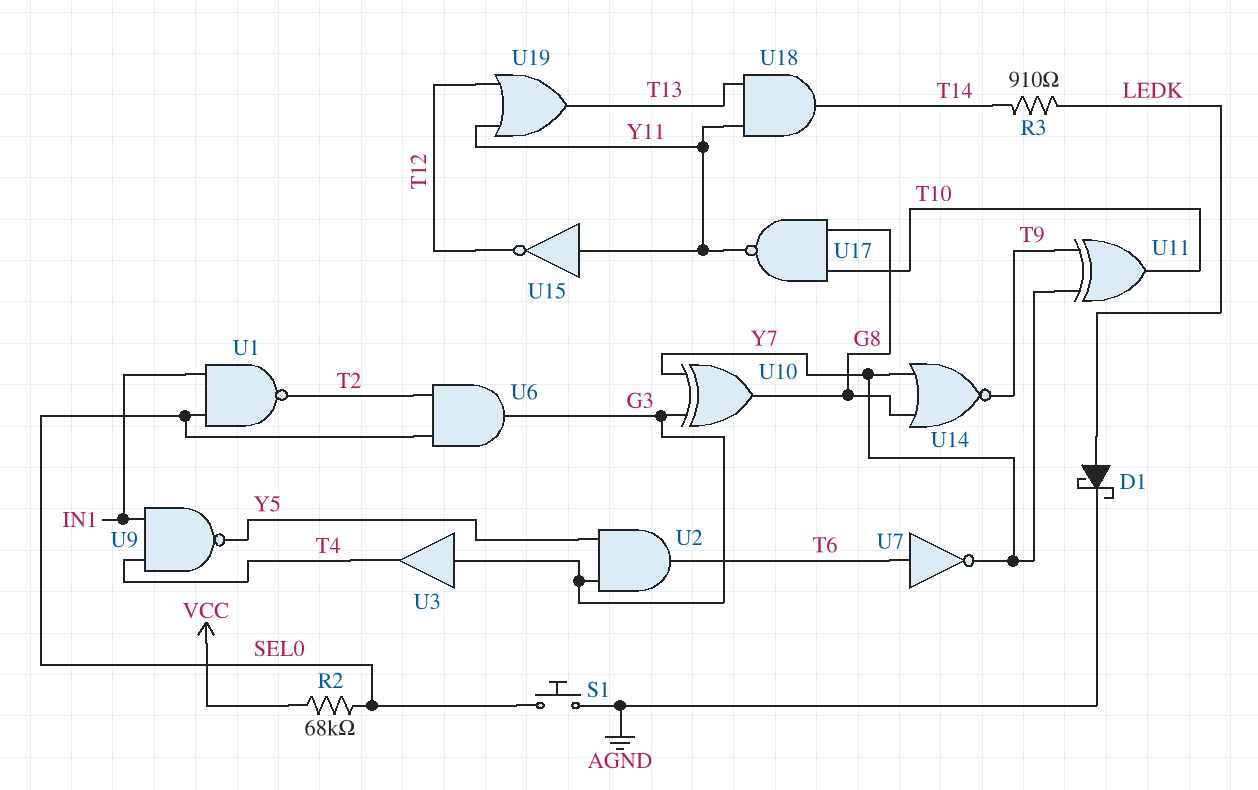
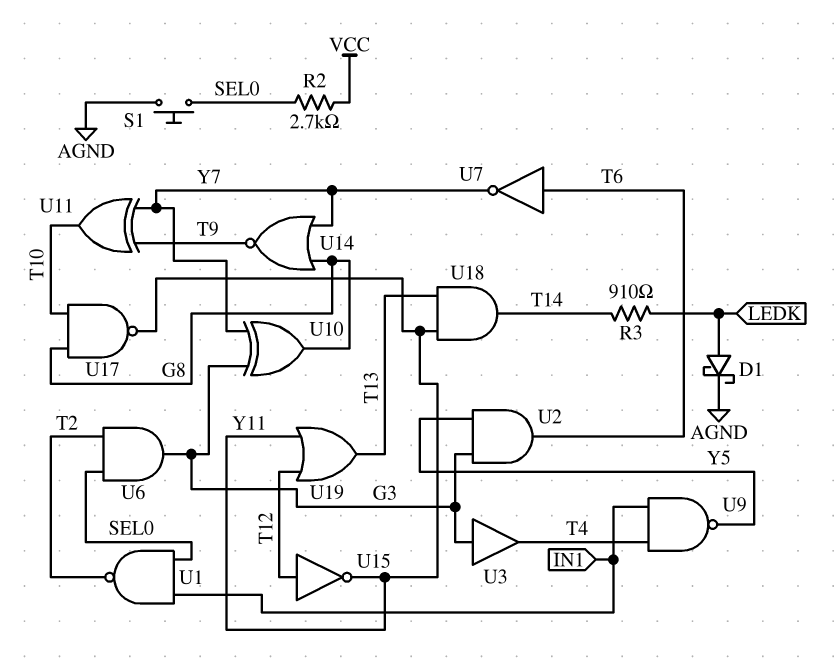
R2: 68k (SEL0, VCC) -> 2.7k (SEL0, VCC)
U15: NOT (in Y11, out T12) -> NOT (in T12, out Y11)

